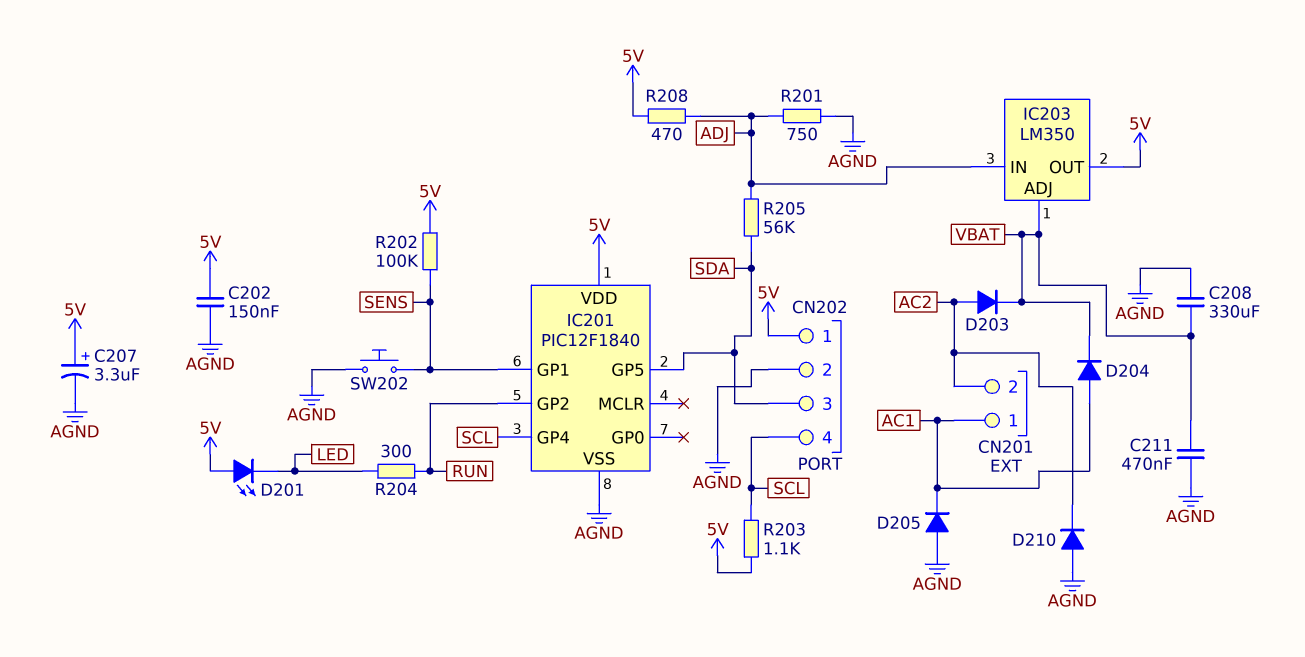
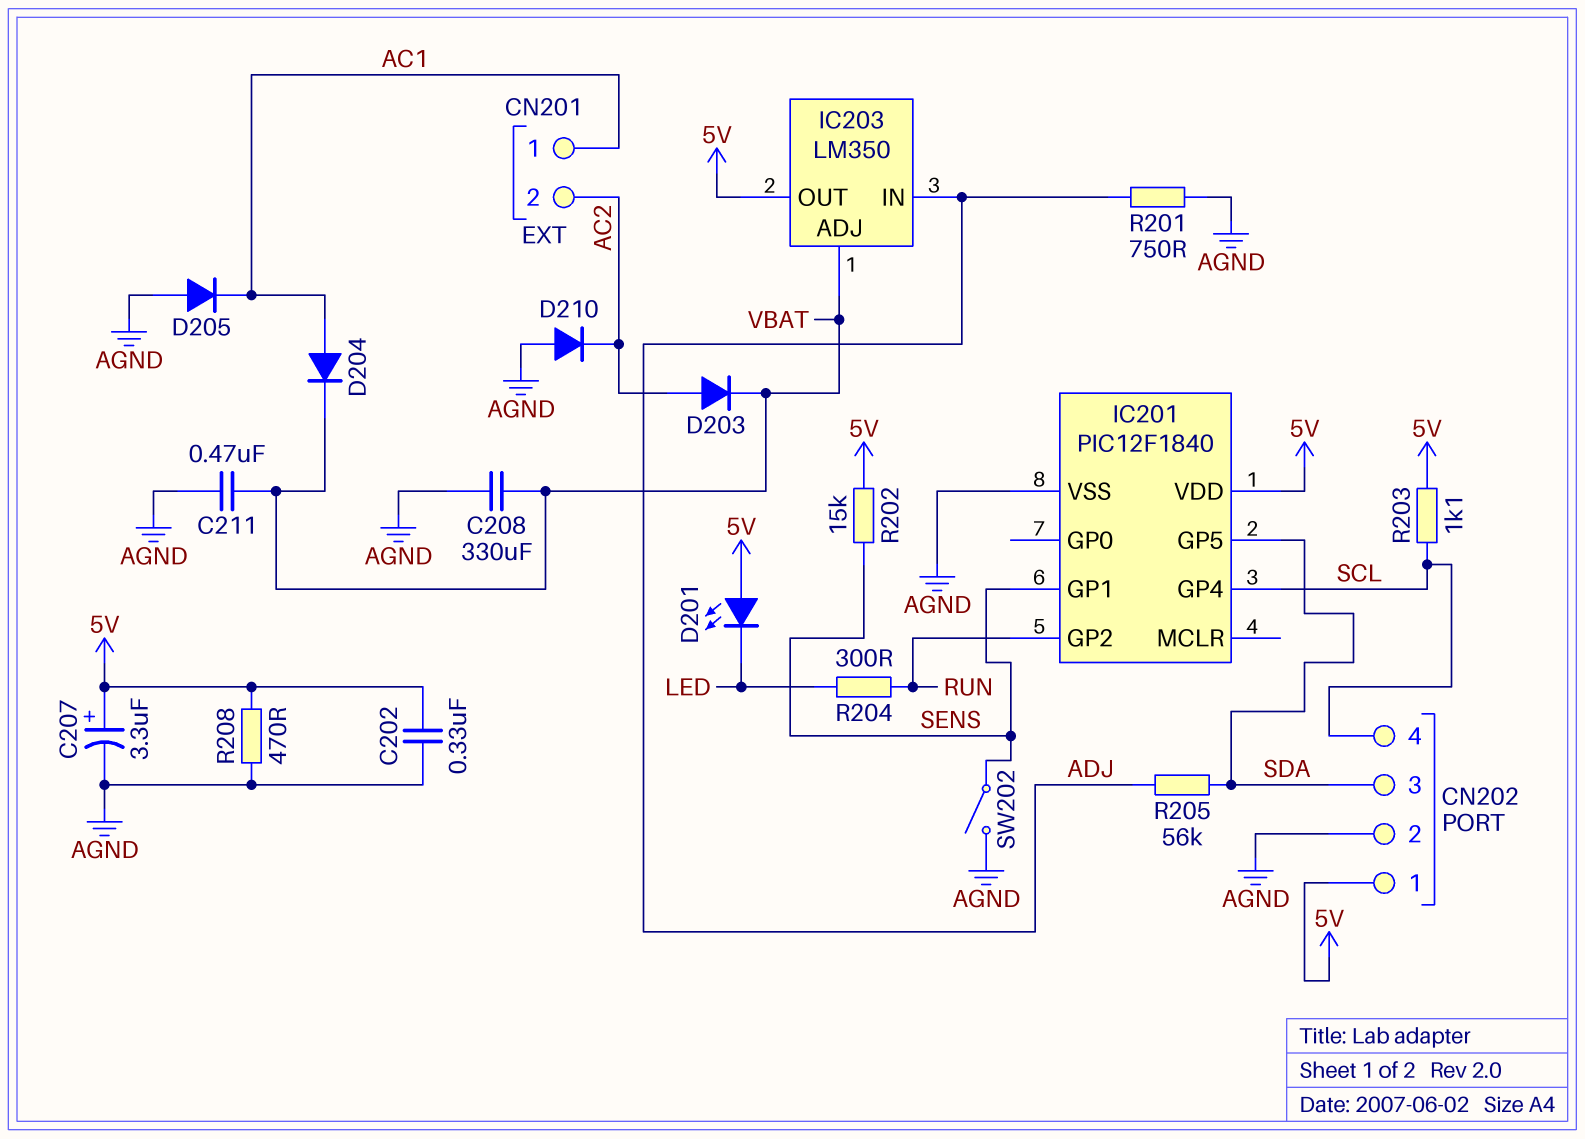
C202: 150nF (5V, AGND) -> 330nF (5V, AGND)
R202: 100k (5V, SENS) -> 15k (5V, SENS)
R208: 470 (5V, ADJ) -> 470 (5V, AGND)
SW202: button (AGND, SENS) -> switch (AGND, SENS)

